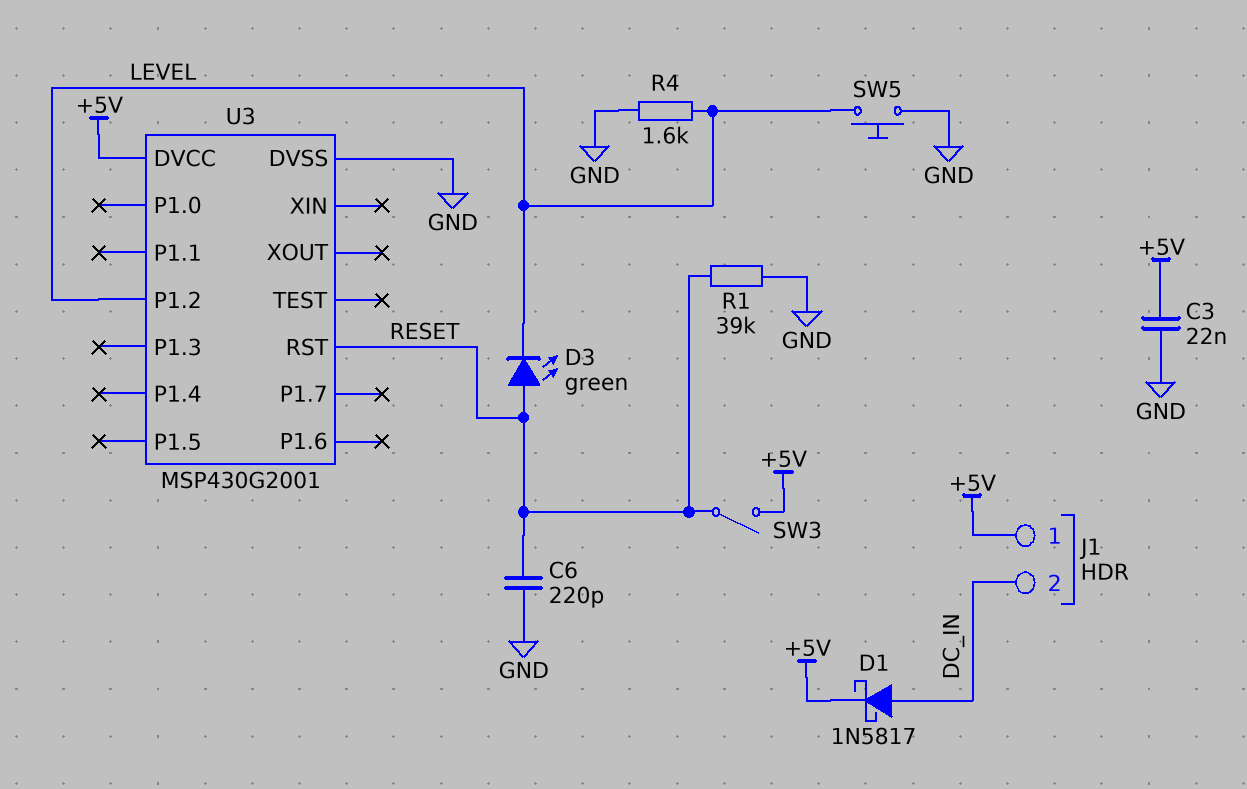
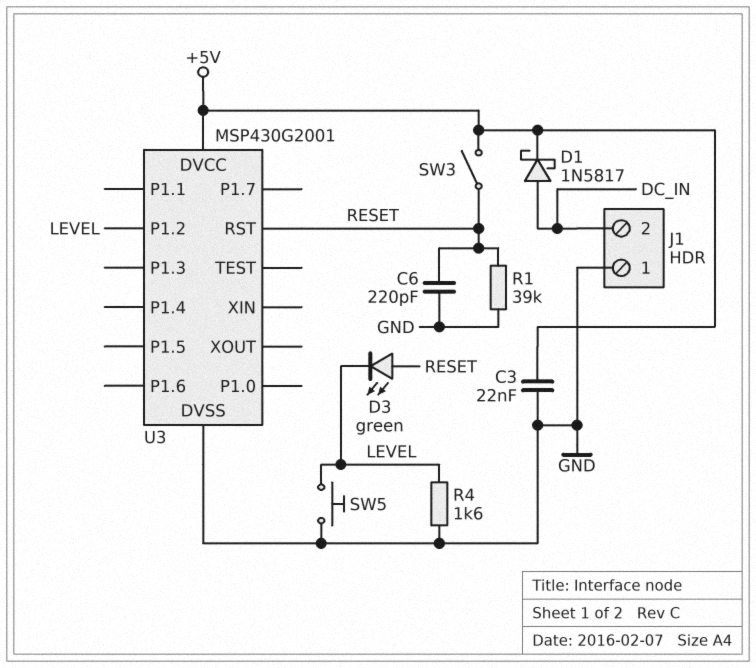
J1 pin 1: +5V -> GND

